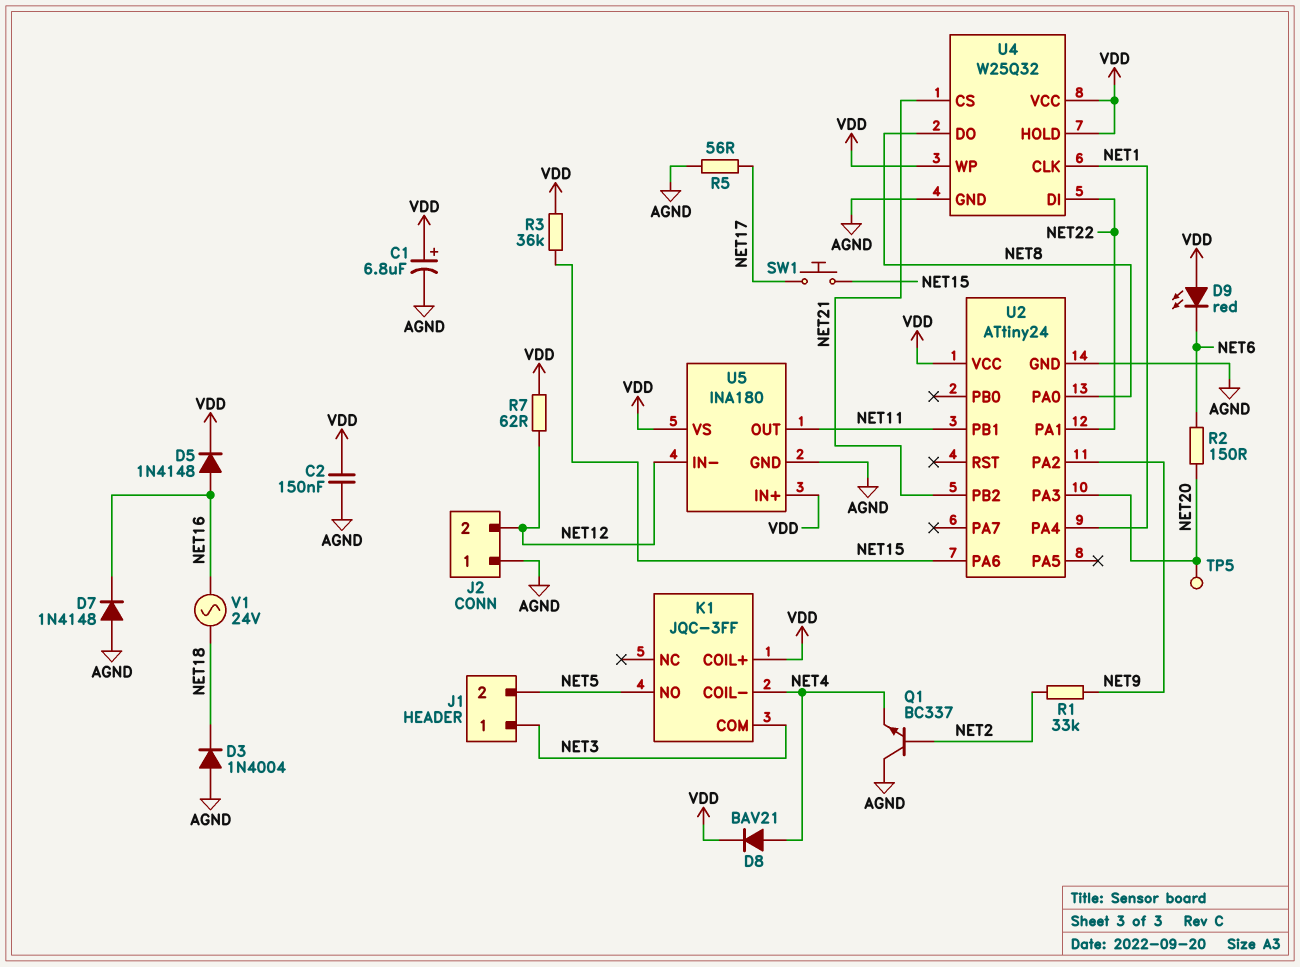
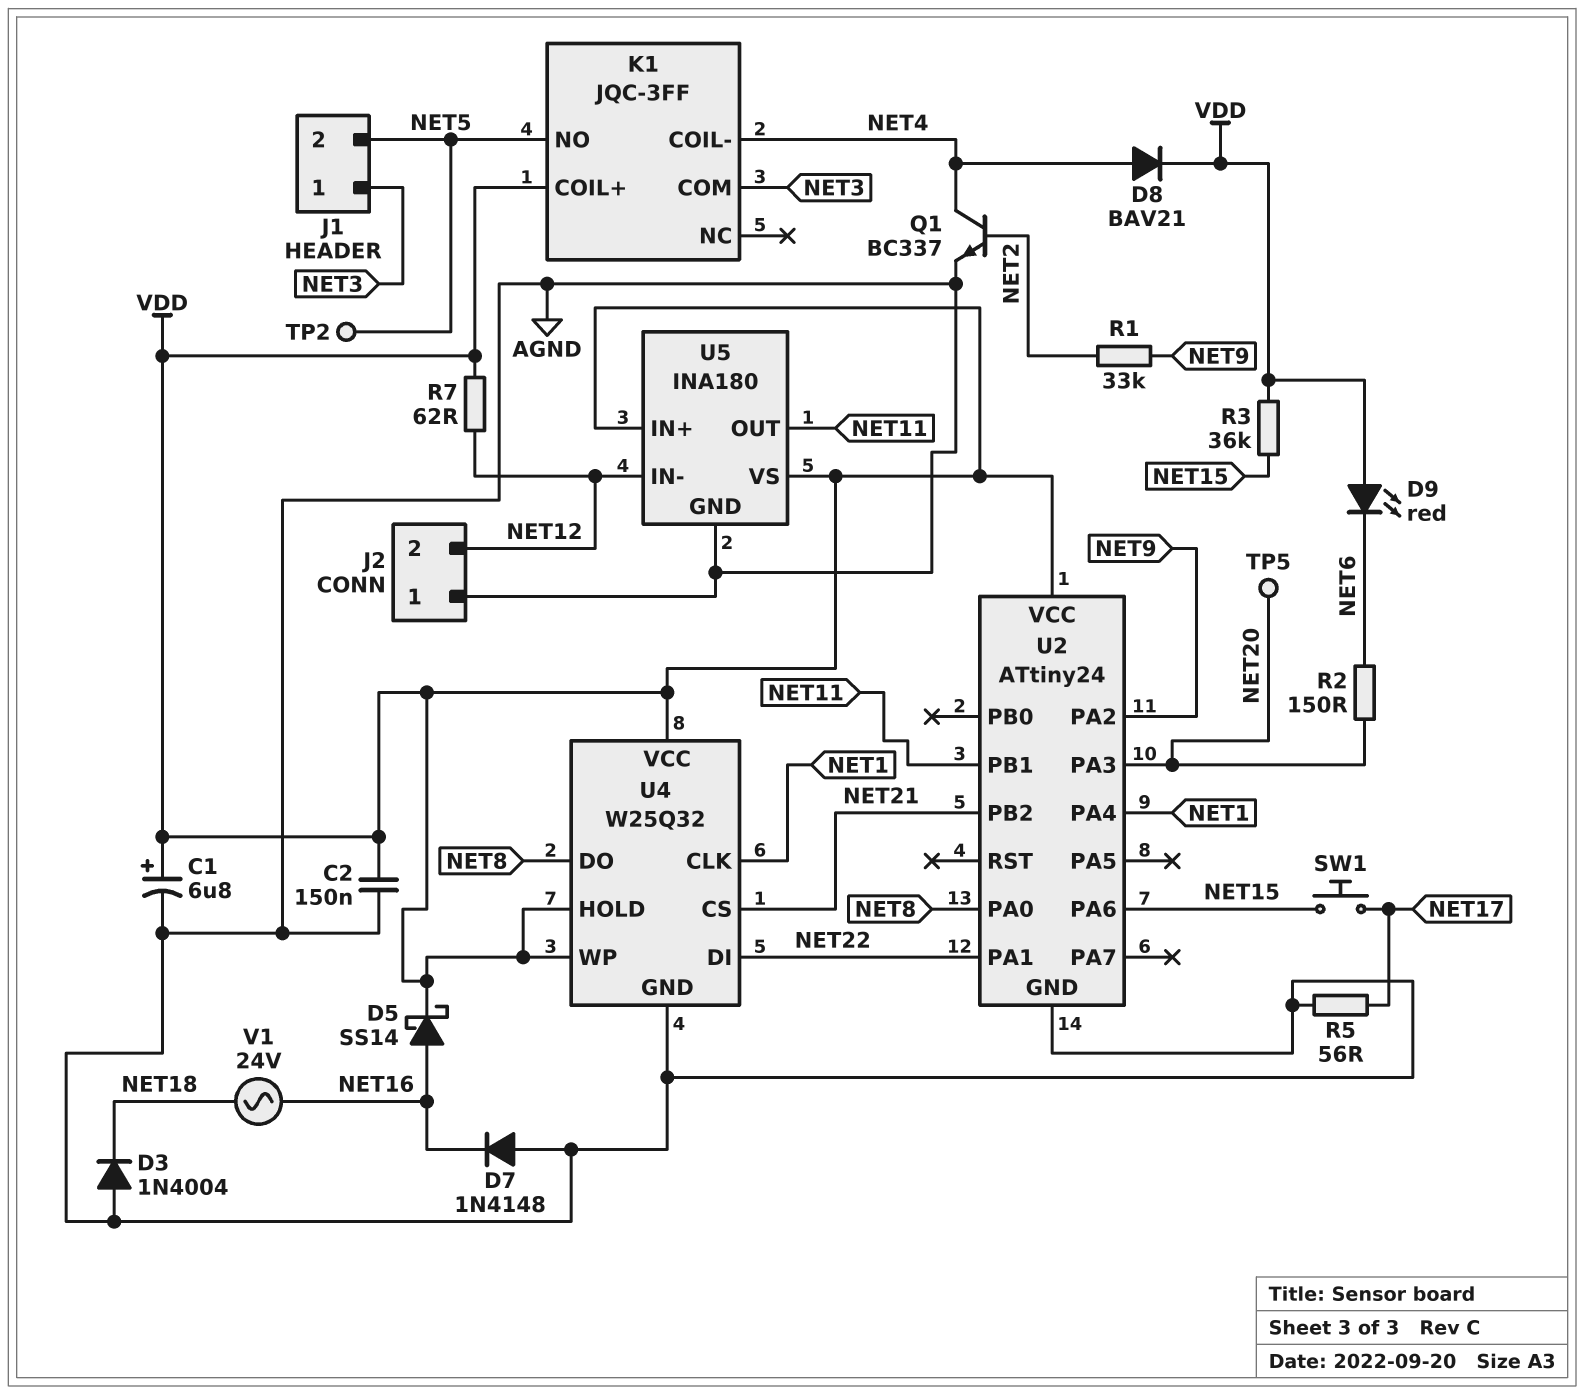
D5: diode 1N4148 (A NET16, K VDD) -> schottky SS14 (A NET16, K VDD)
Q1: NPN BC337 (B NET2, C AGND, E NET4) -> NPN BC337 (B NET2, C NET4, E AGND)
TP2: none -> test point (NET5)

